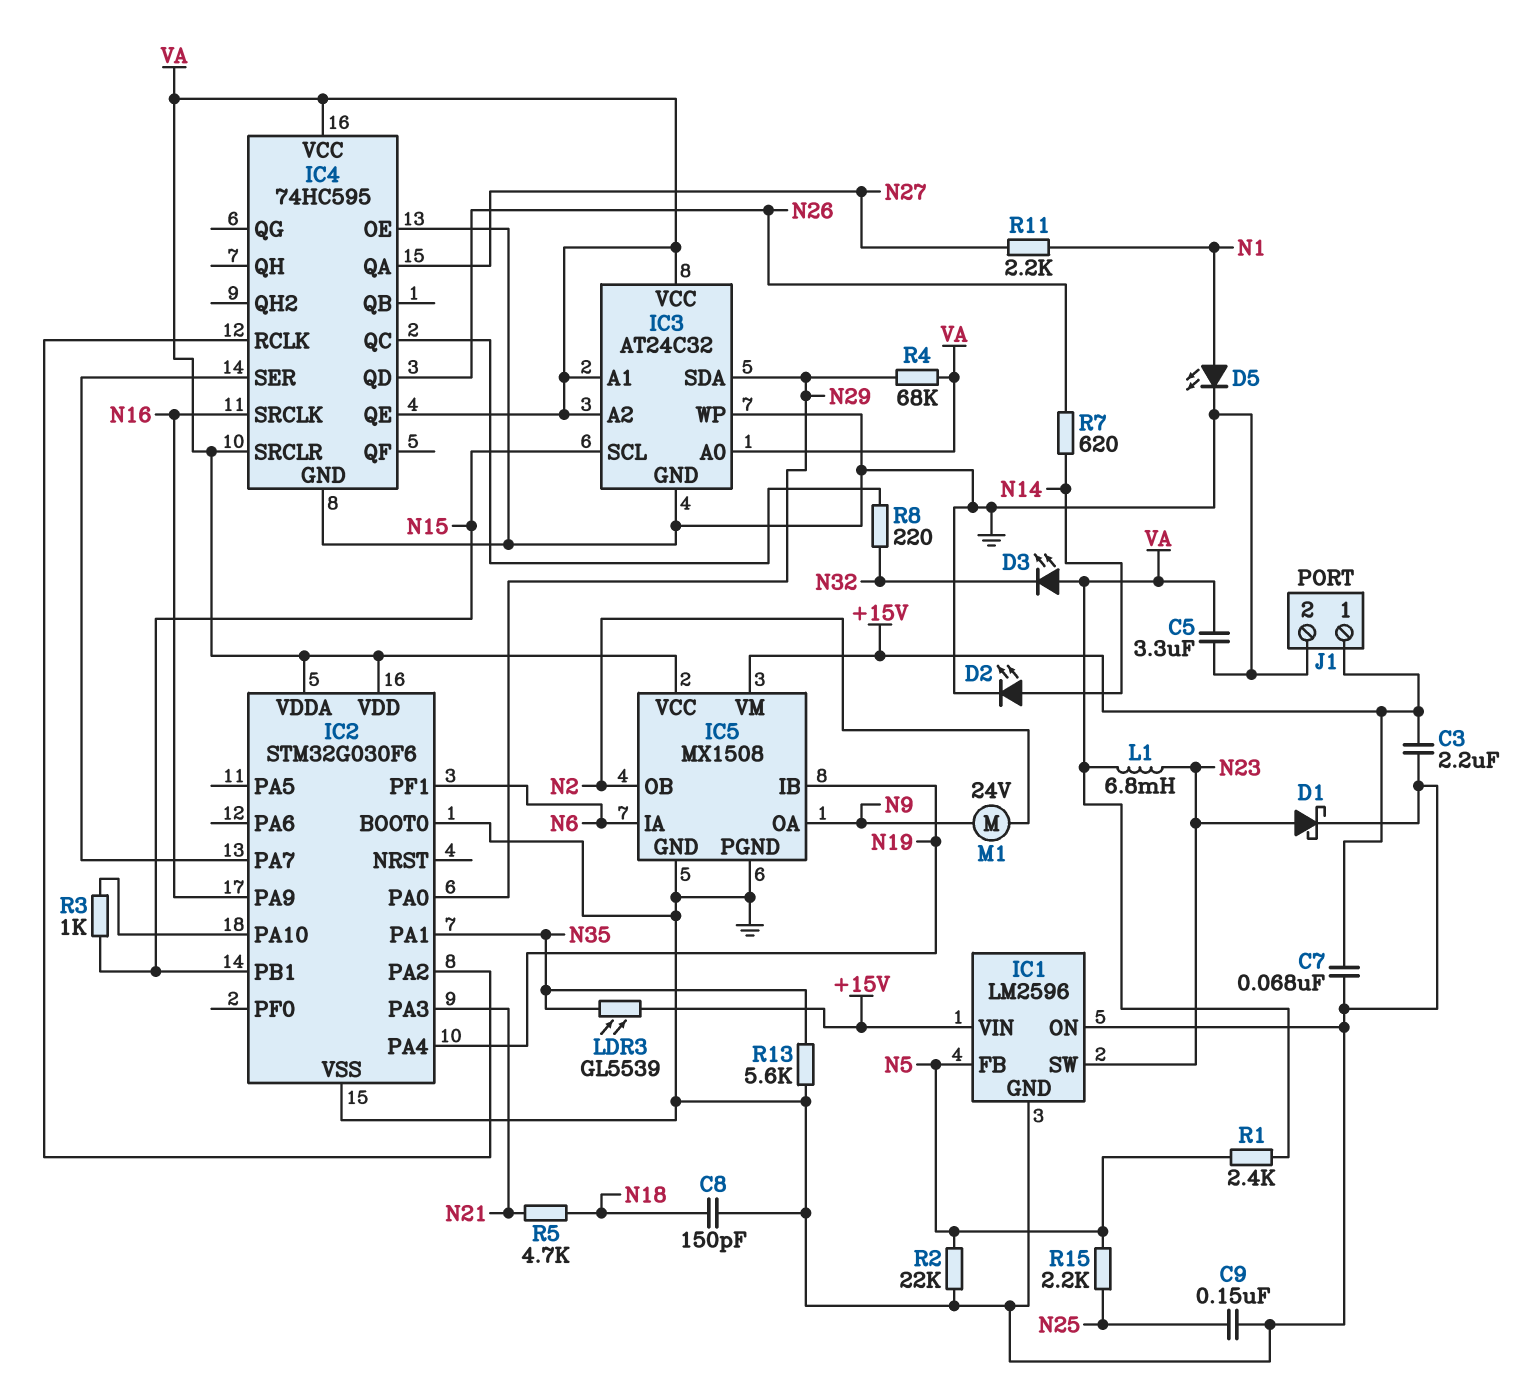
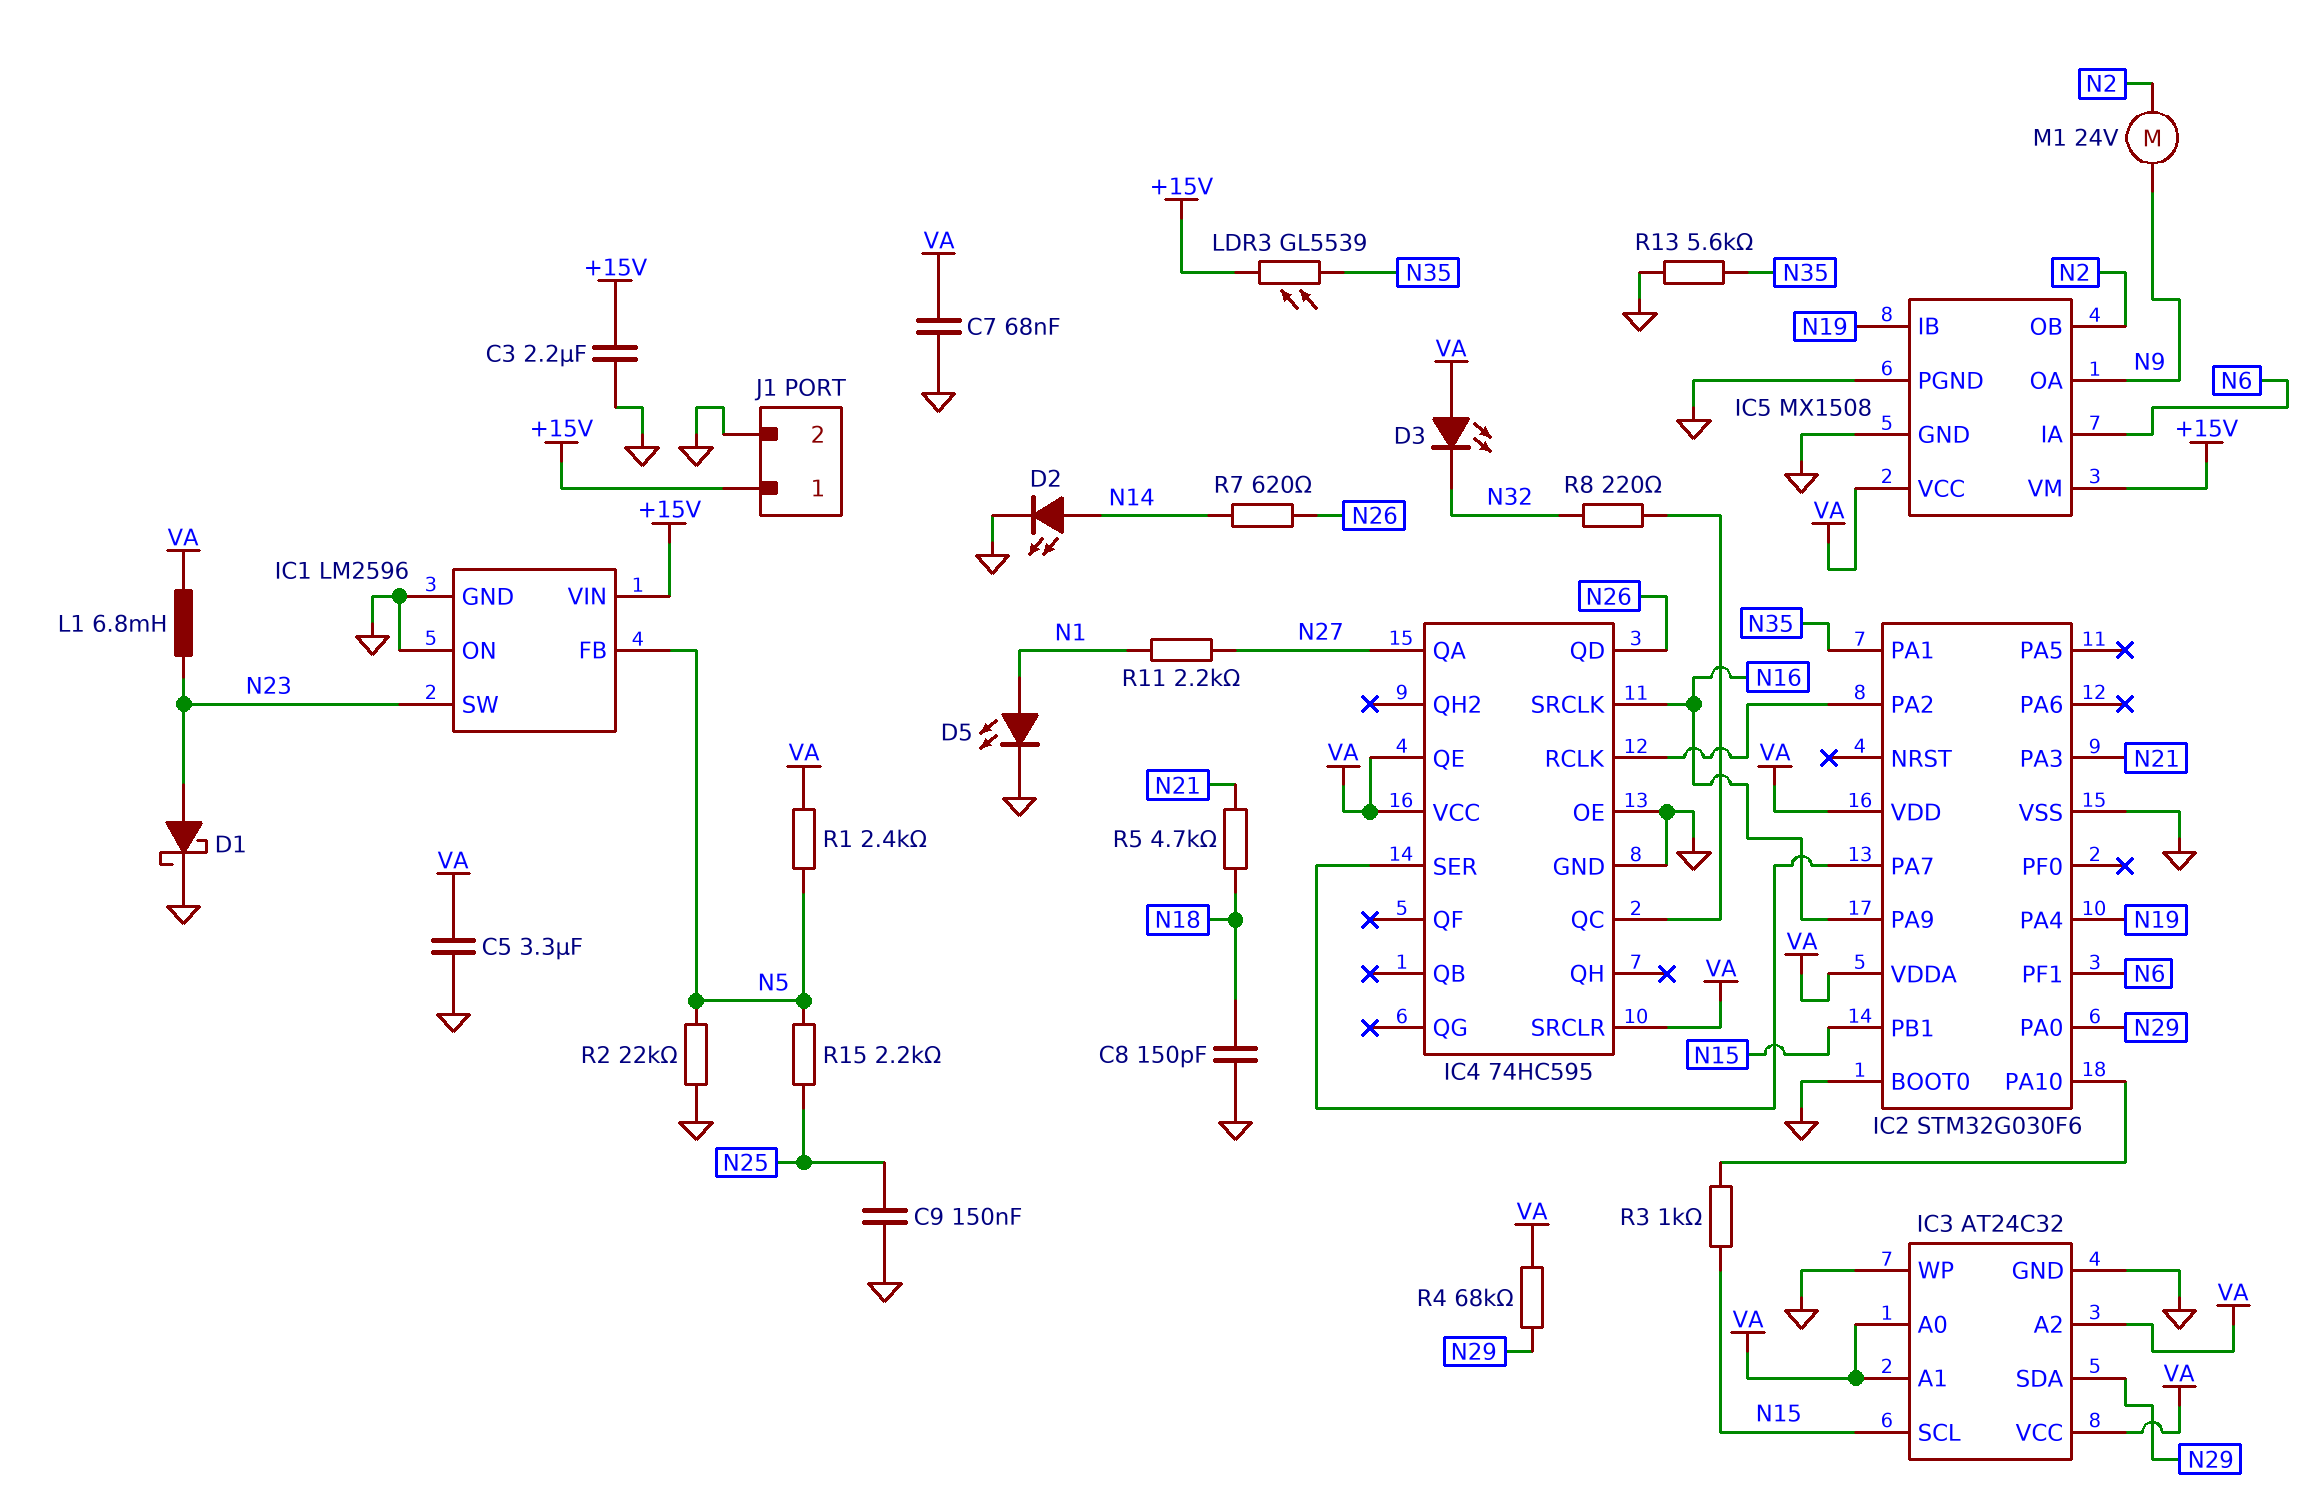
C7: 68nF (+15V, GND) -> 68nF (GND, VA)

